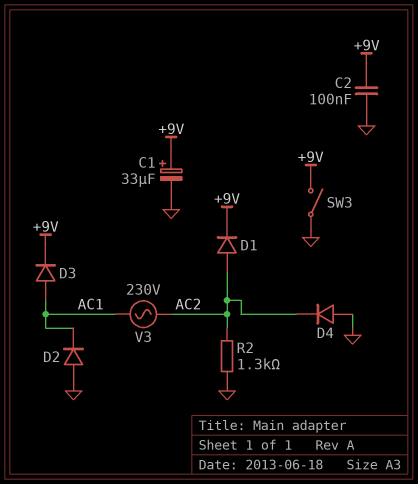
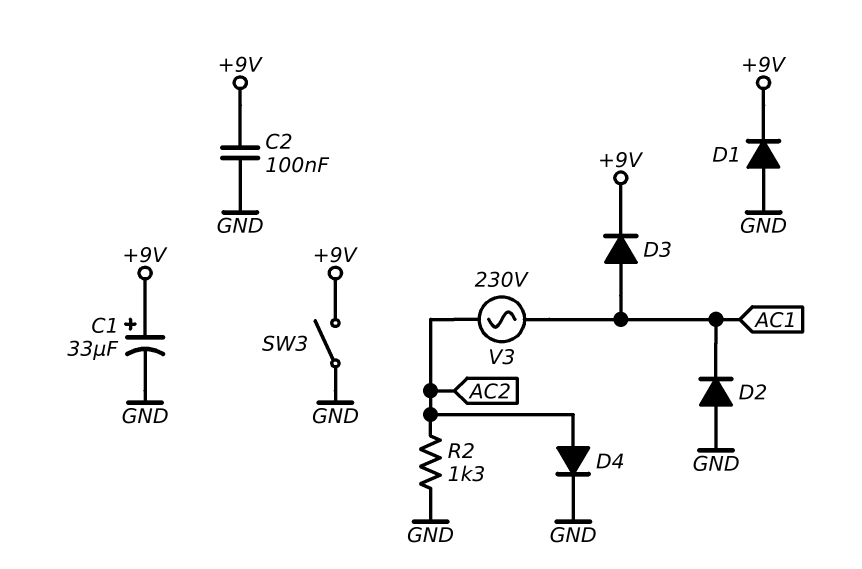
D1: diode (A AC2, K +9V) -> diode (A GND, K +9V)
D4: diode (A GND, K AC2) -> diode (A AC2, K GND)

